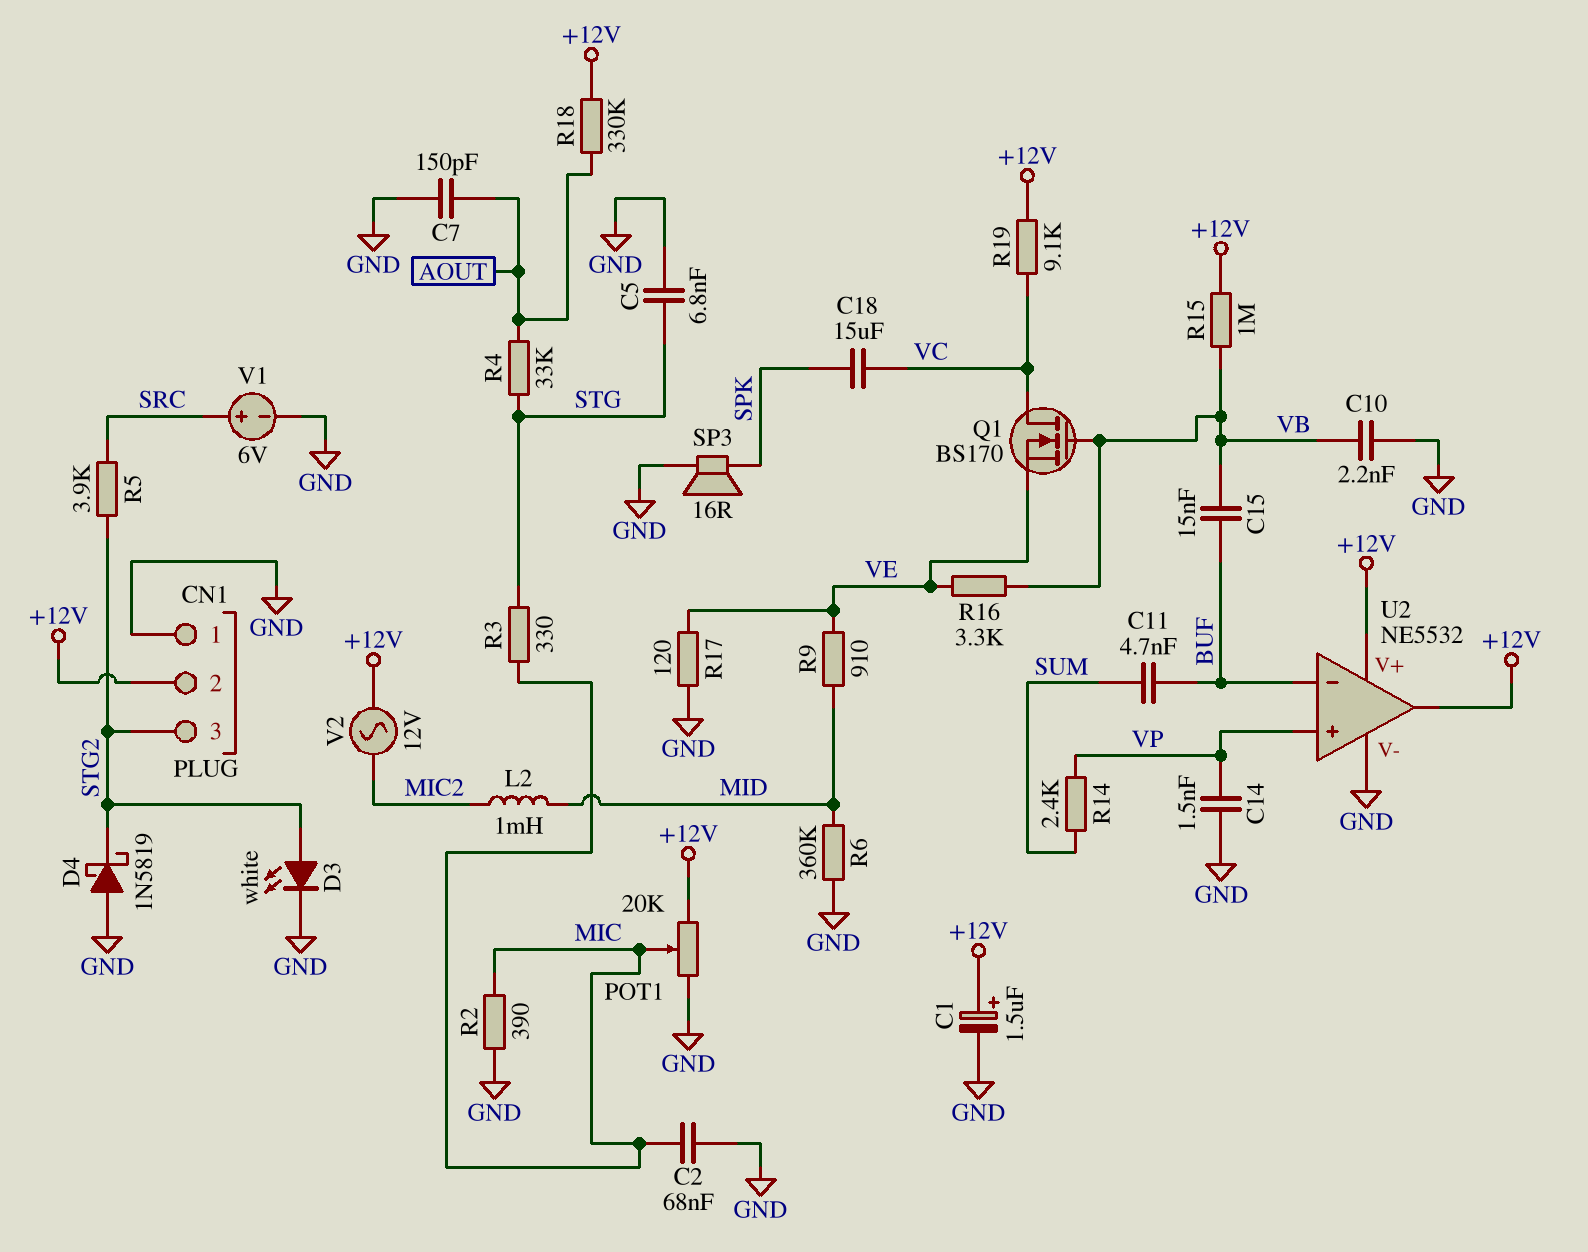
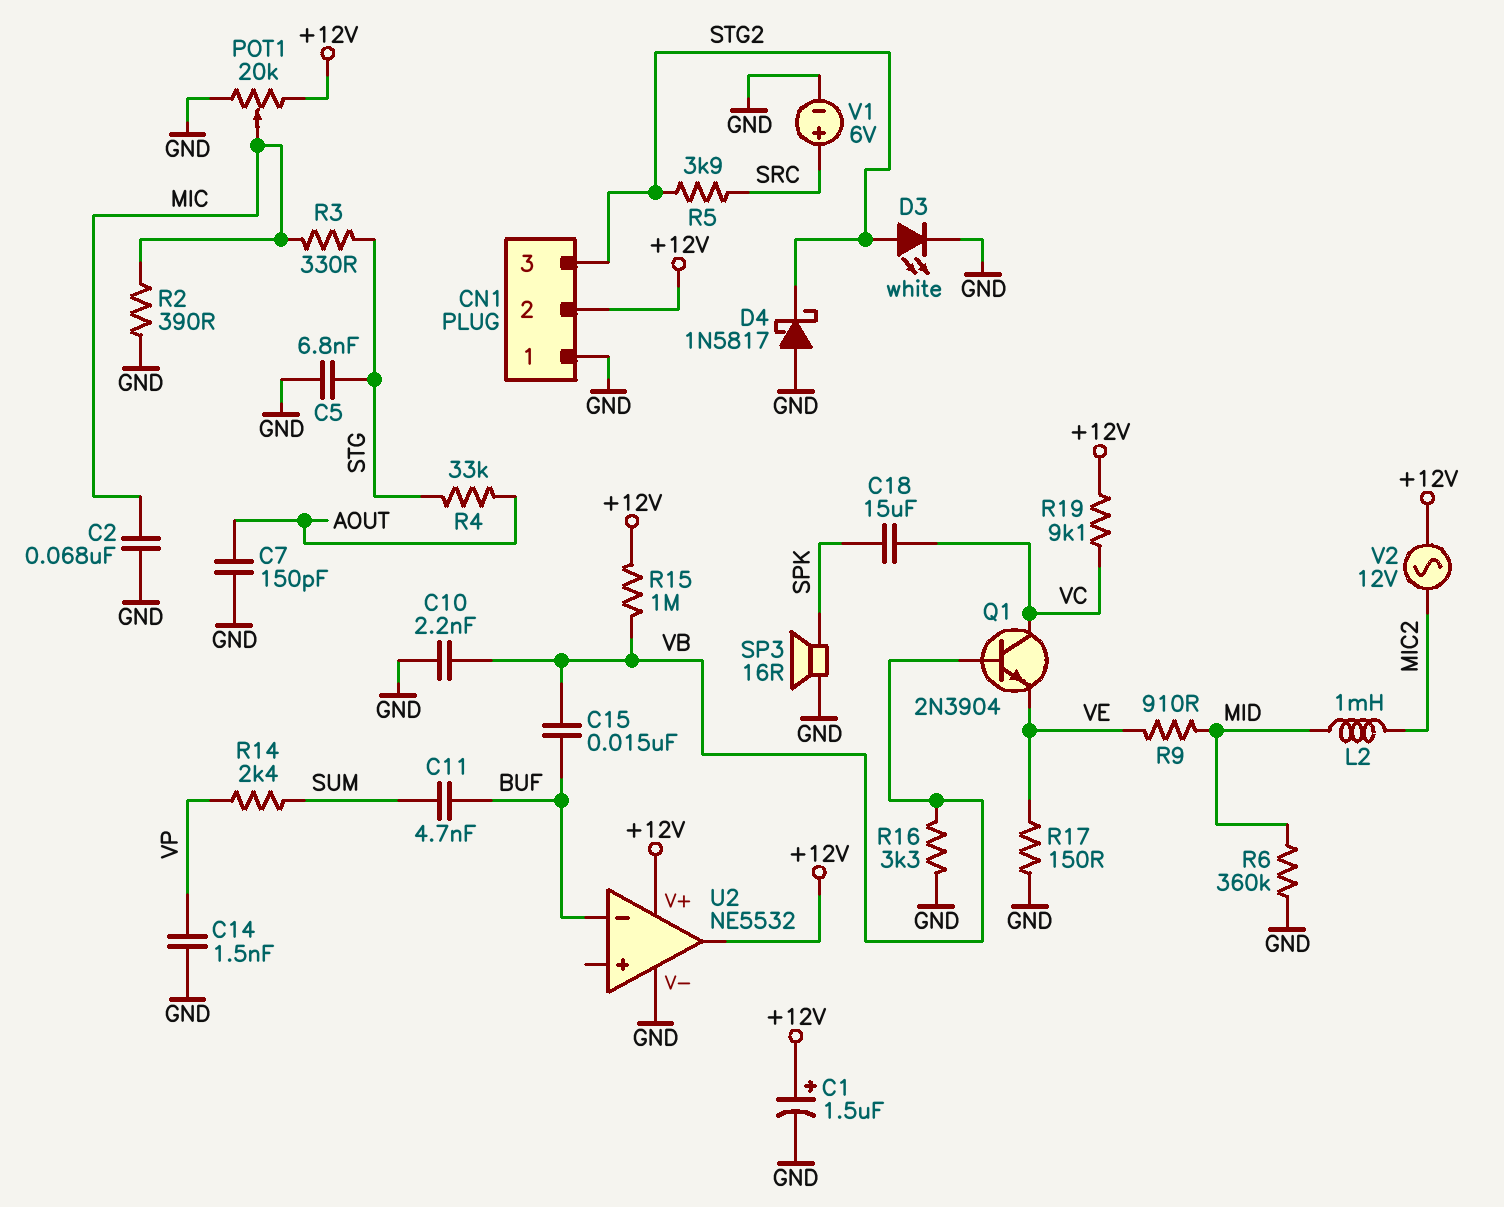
D4: schottky 1N5819 (A GND, K STG2) -> schottky 1N5817 (A GND, K STG2)
Q1: NMOS BS170 (G VB, D VC, S VE) -> NPN 2N3904 (B VB, C VC, E VE)
R16: 3.3k (VB, VE) -> 3.3k (GND, VB)
R17: 120 (GND, VE) -> 150 (GND, VE)
R18: 330k (+12V, AOUT) -> none
U2 pin in+: VP -> none

